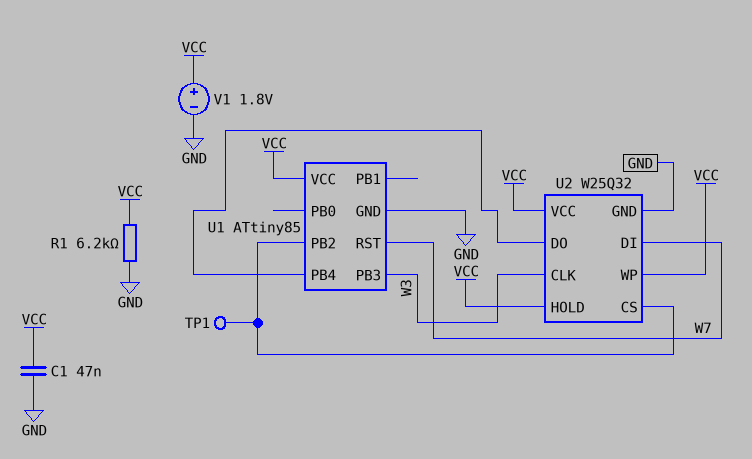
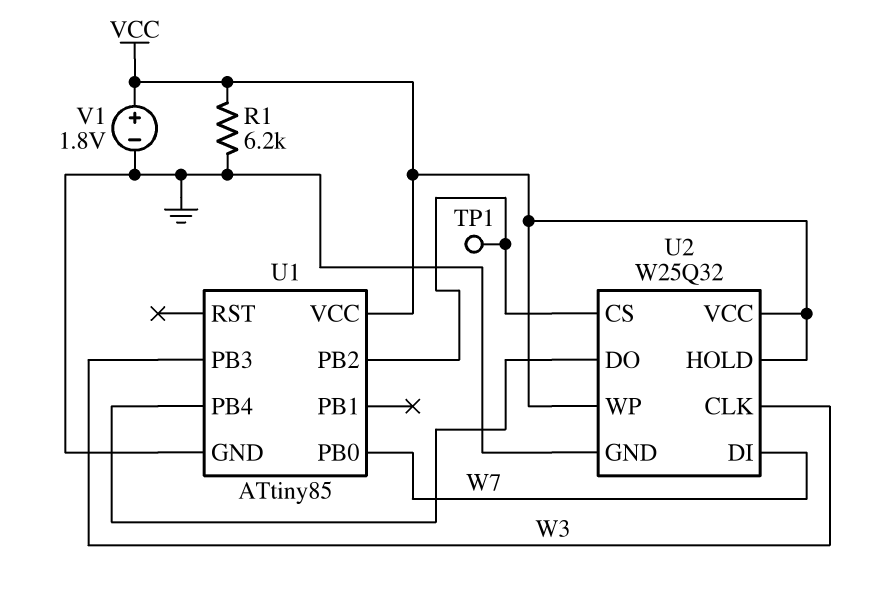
C1: 47nF (GND, VCC) -> none
U1 pin PB0: none -> W7
U1 pin RST: W7 -> none

